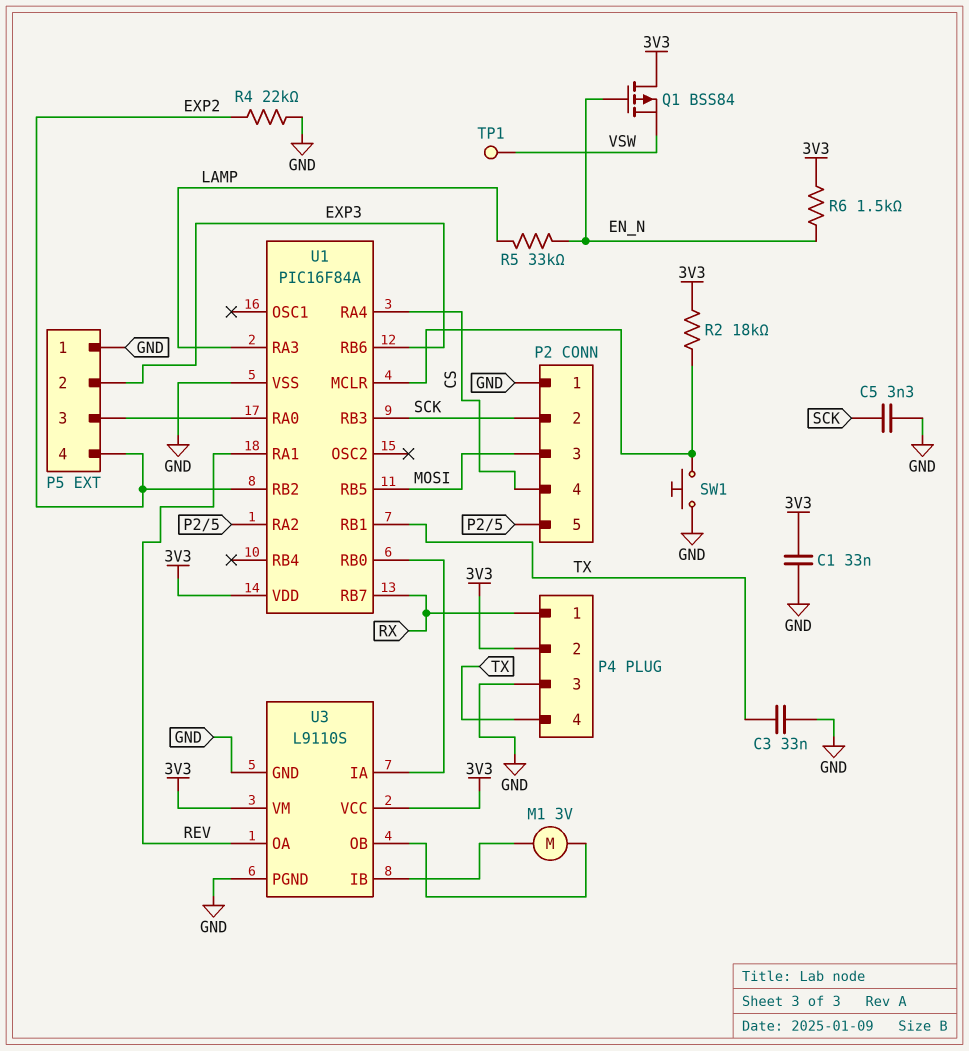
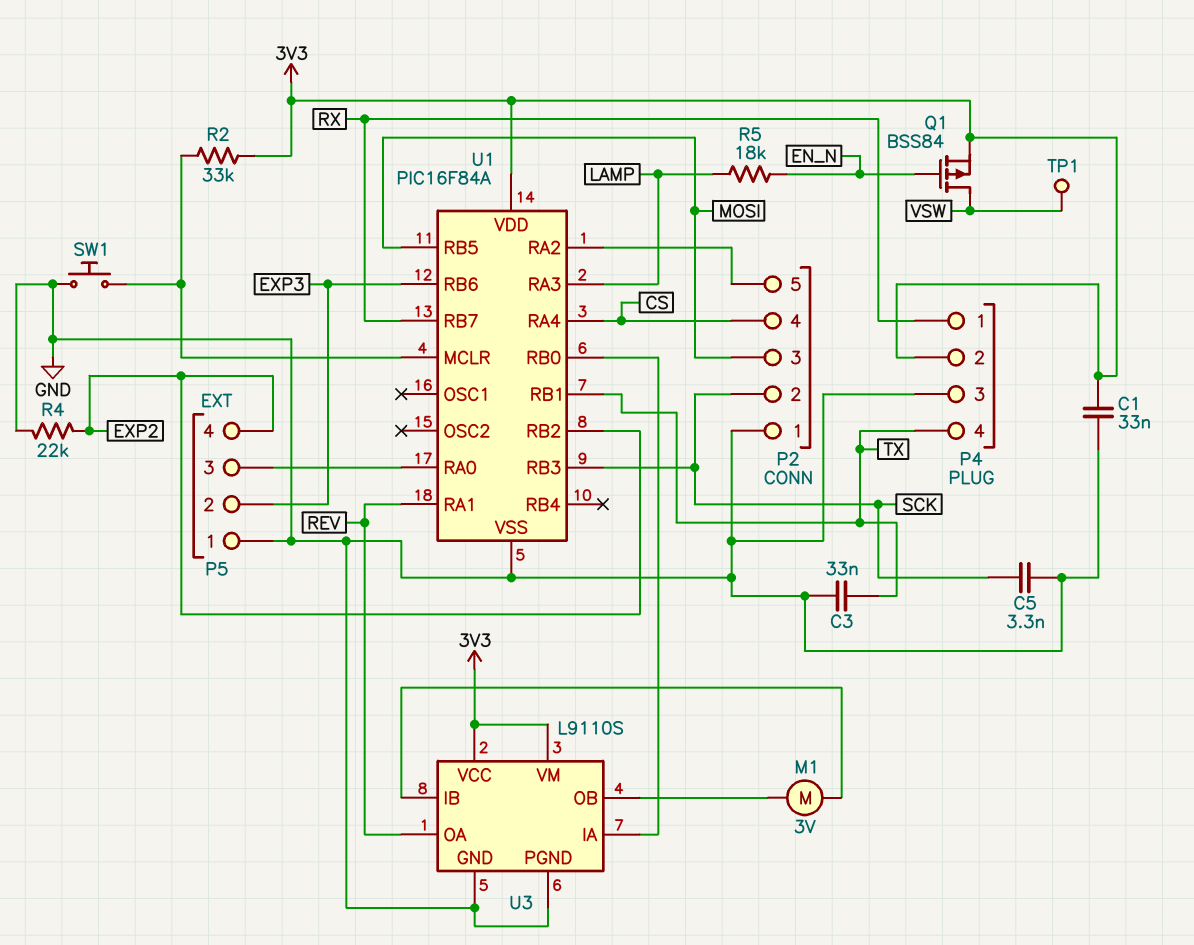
Q1: PMOS BSS84 (G EN_N, D 3V3, S VSW) -> PMOS BSS84 (G EN_N, D VSW, S 3V3)
R2: 18k (3V3, U1/MCLR) -> 33k (3V3, U1/MCLR)
R5: 33k (EN_N, LAMP) -> 18k (EN_N, LAMP)
R6: 1.5k (3V3, EN_N) -> none

